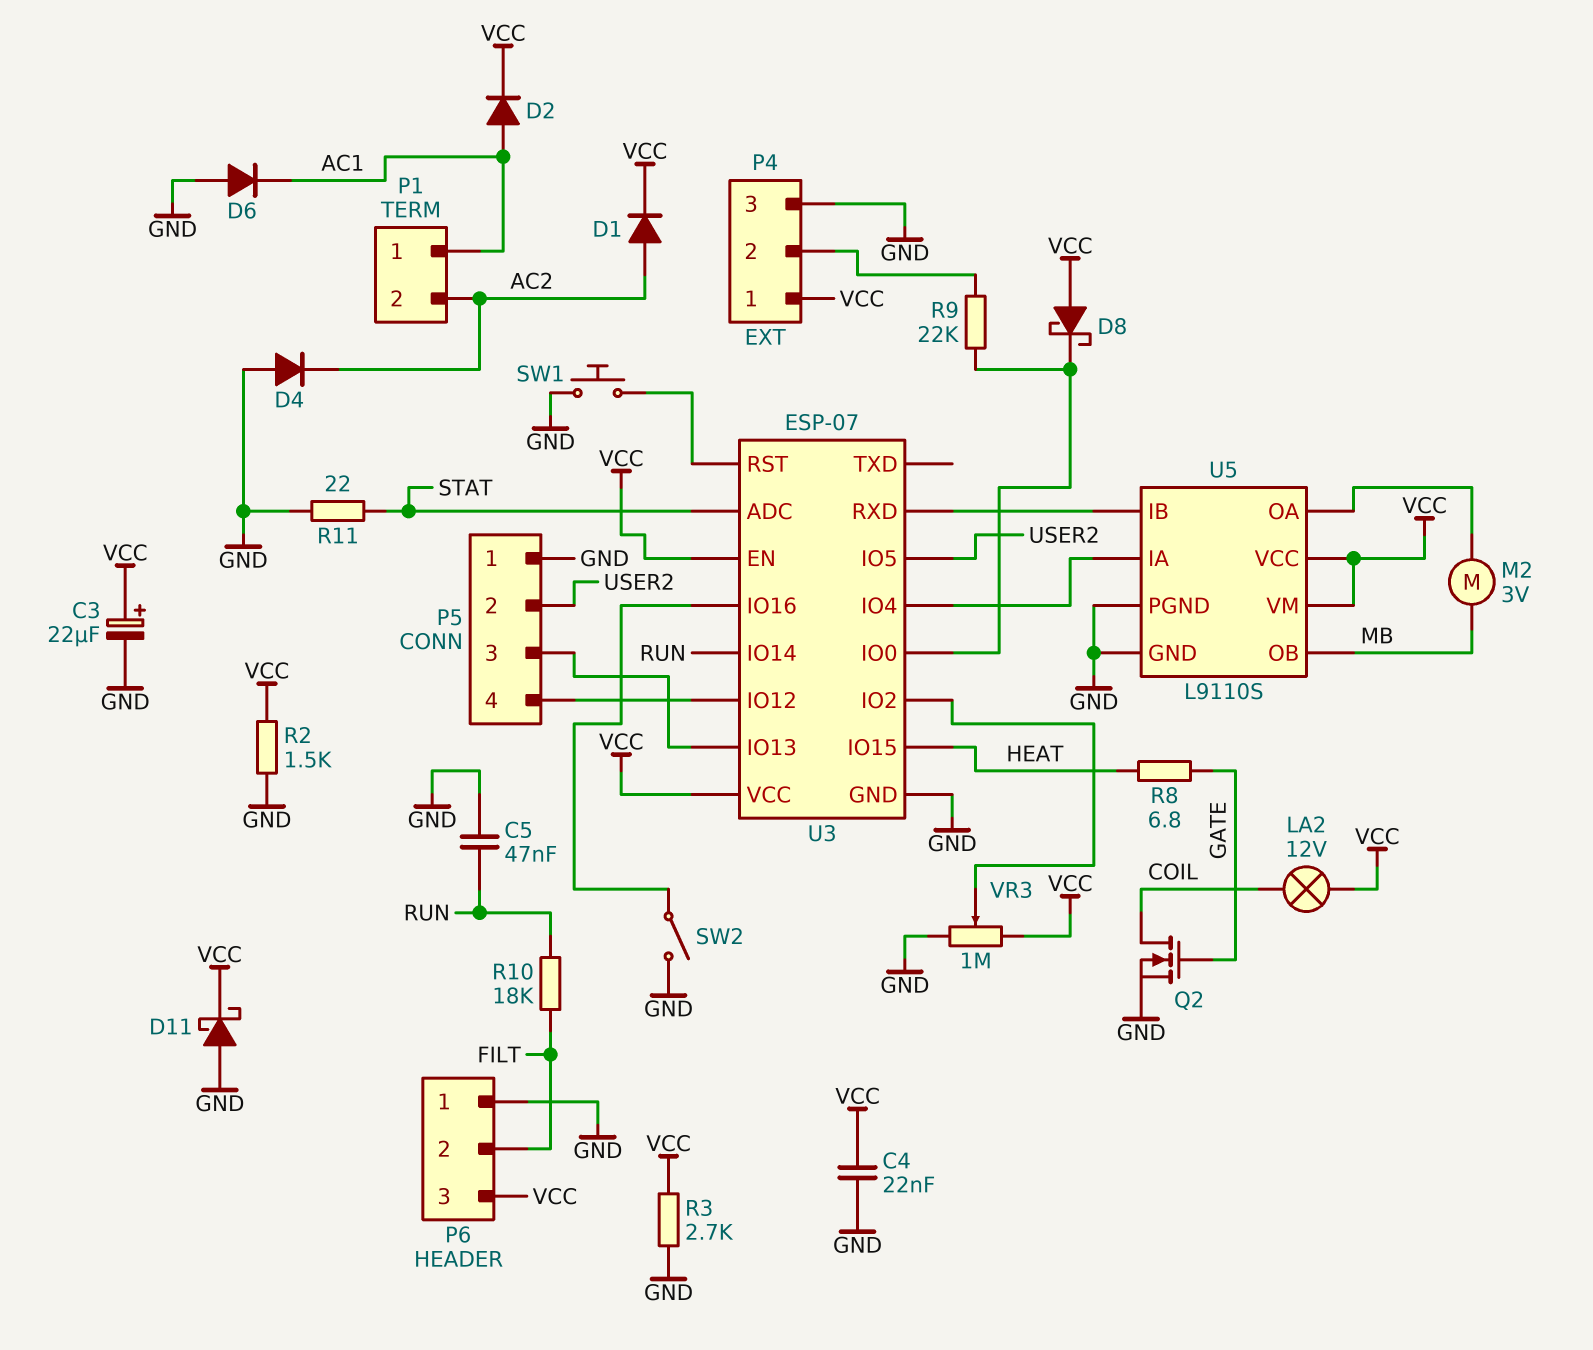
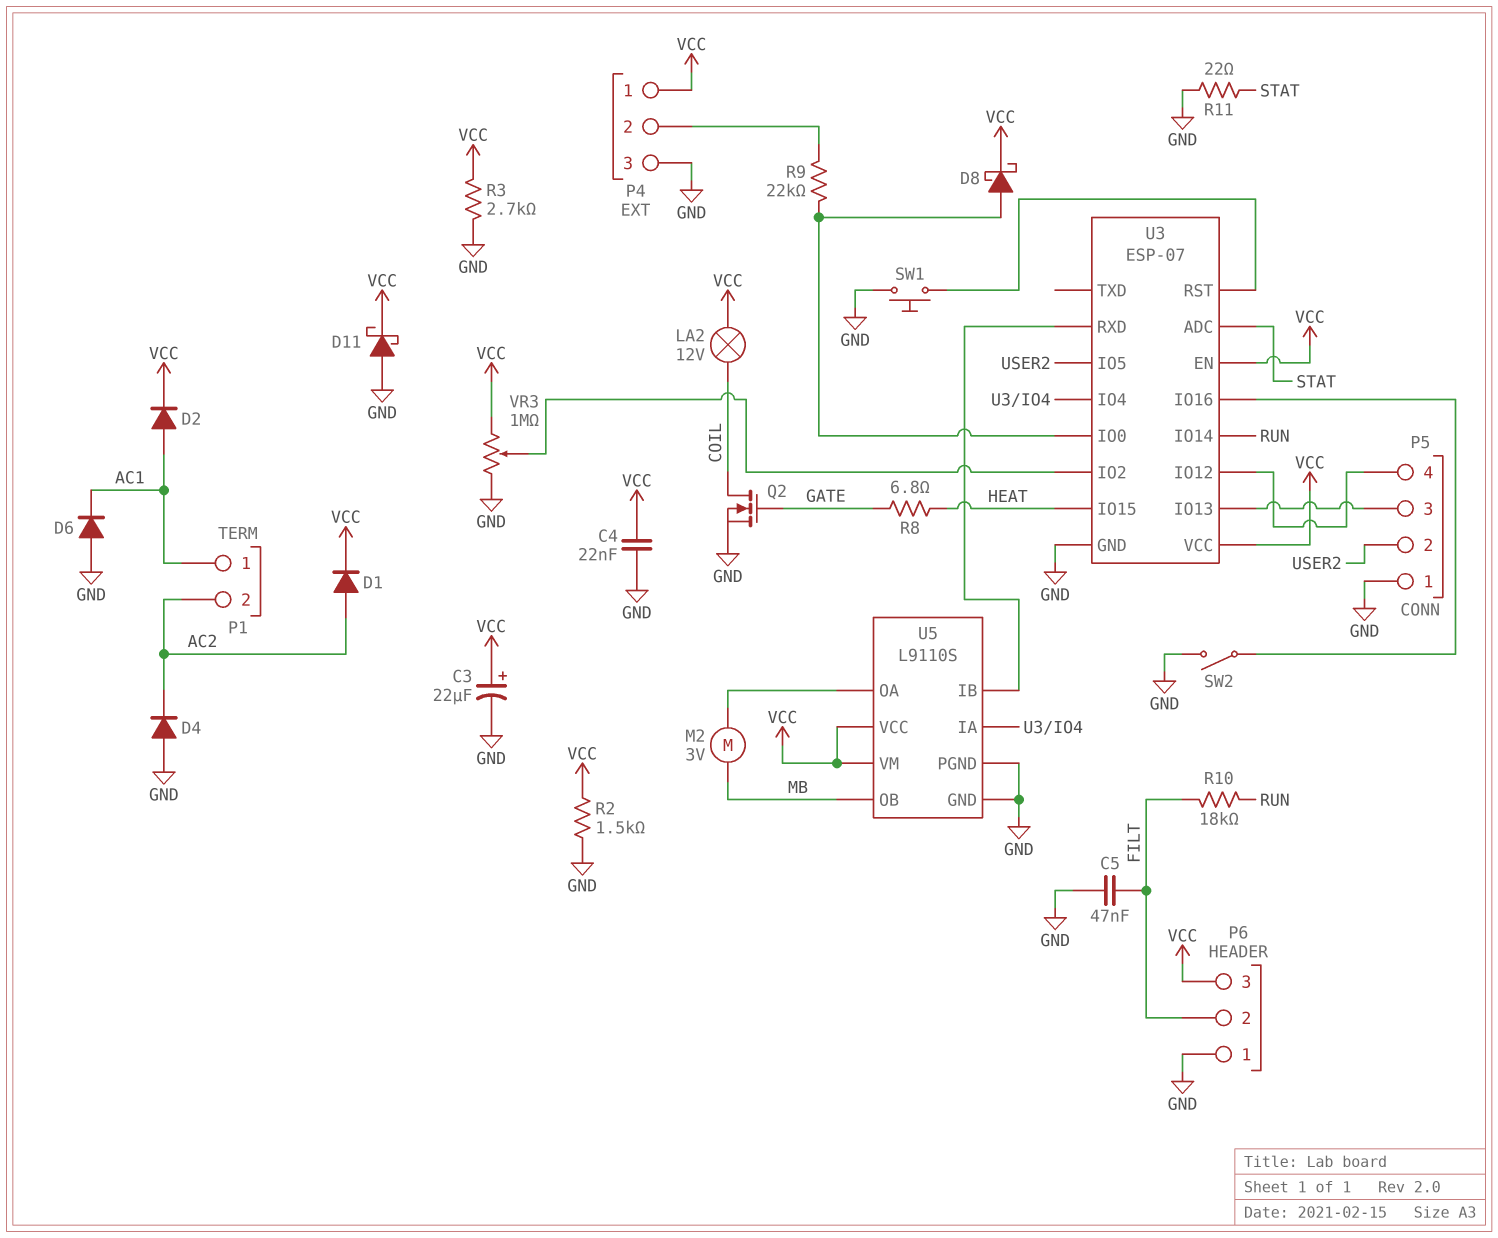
C5: 47nF (GND, RUN) -> 47nF (FILT, GND)
D8: schottky (A VCC, K U3/IO0) -> schottky (A U3/IO0, K VCC)

